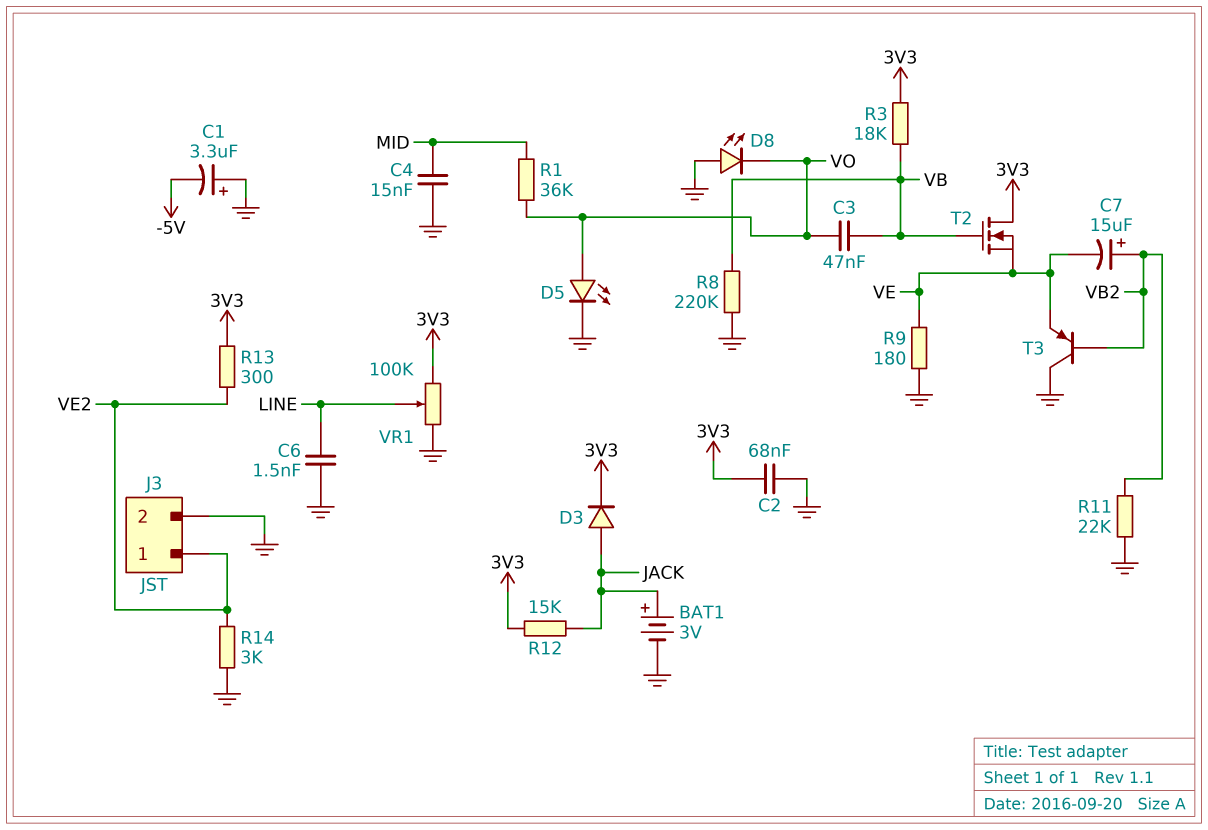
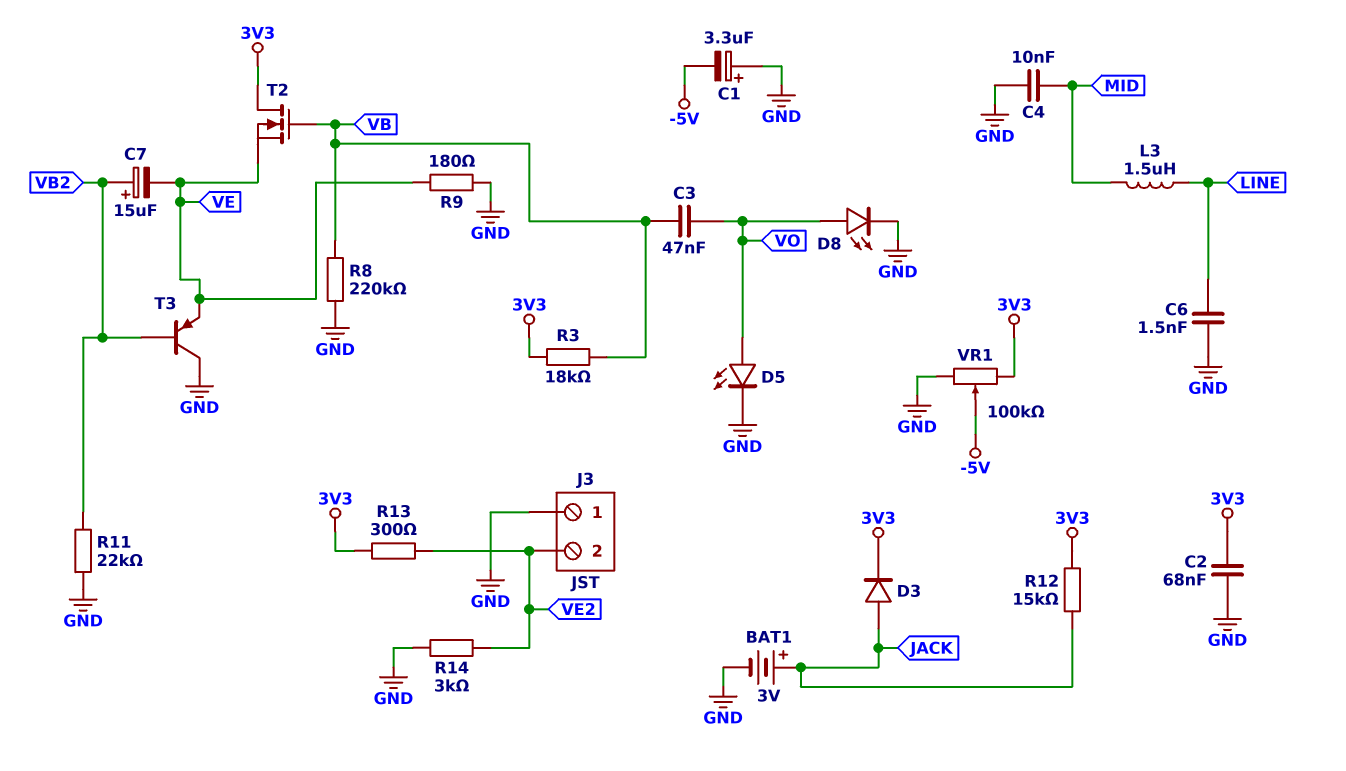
C4: 15nF (GND, MID) -> 10nF (GND, MID)
D8: LED (A GND, K VO) -> LED (A VO, K GND)
J3 pin 1: VE2 -> GND
J3 pin 2: GND -> VE2
L3: none -> 1.5uH (LINE, MID)
R1: 36k (MID, VO) -> none
VR1: 100k (3V3, GND, wiper LINE) -> 100k (3V3, GND, wiper -5V)

